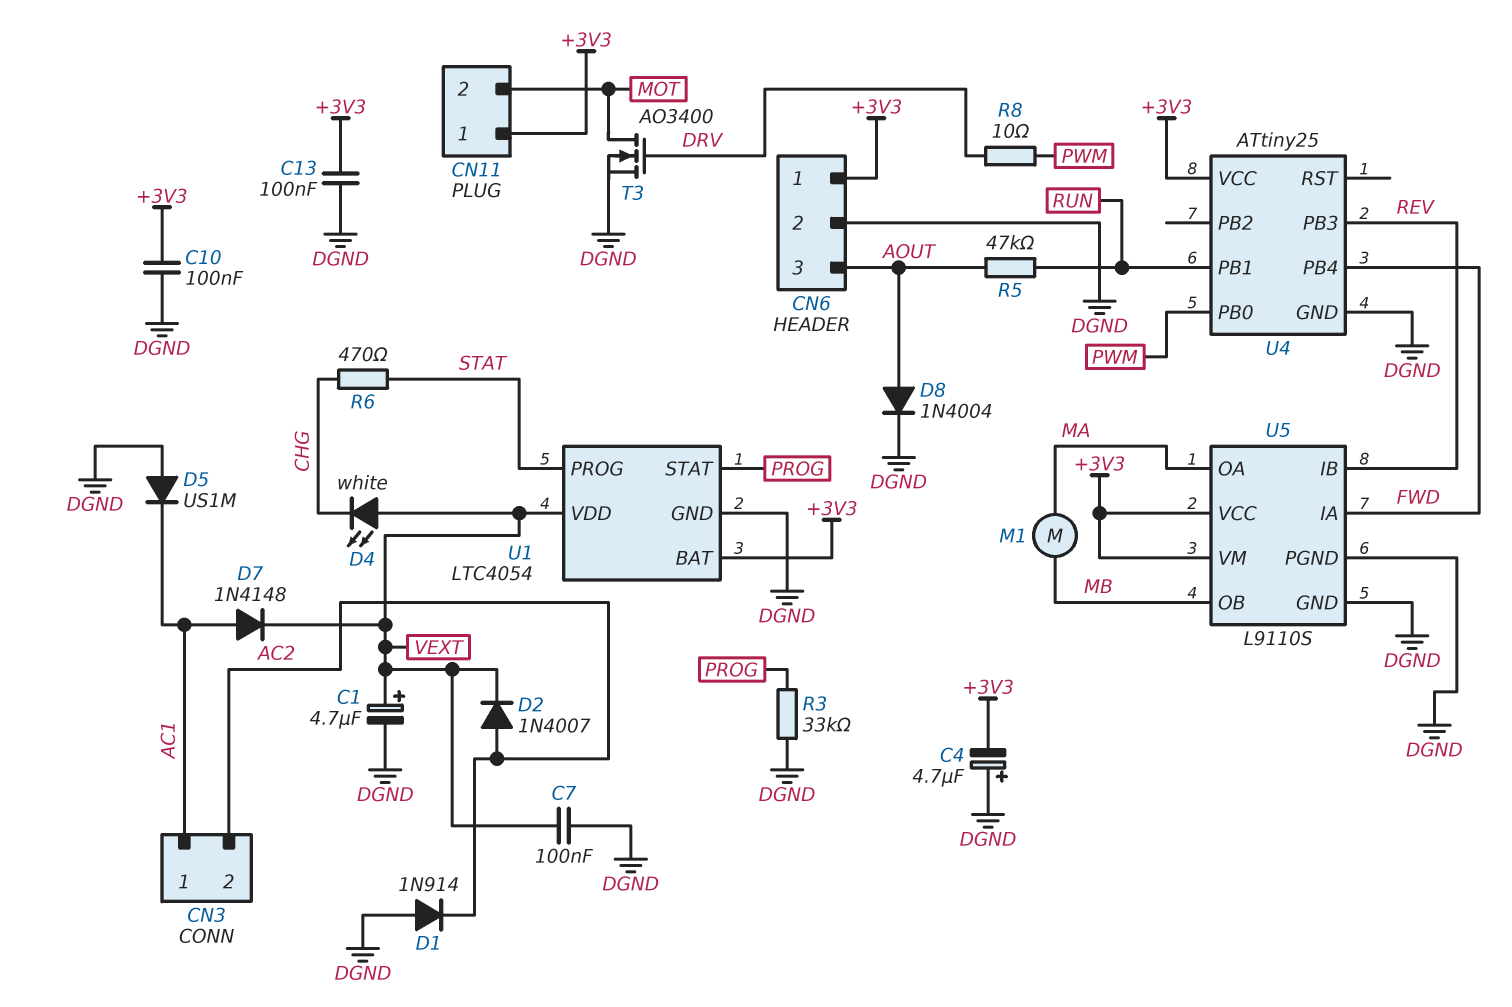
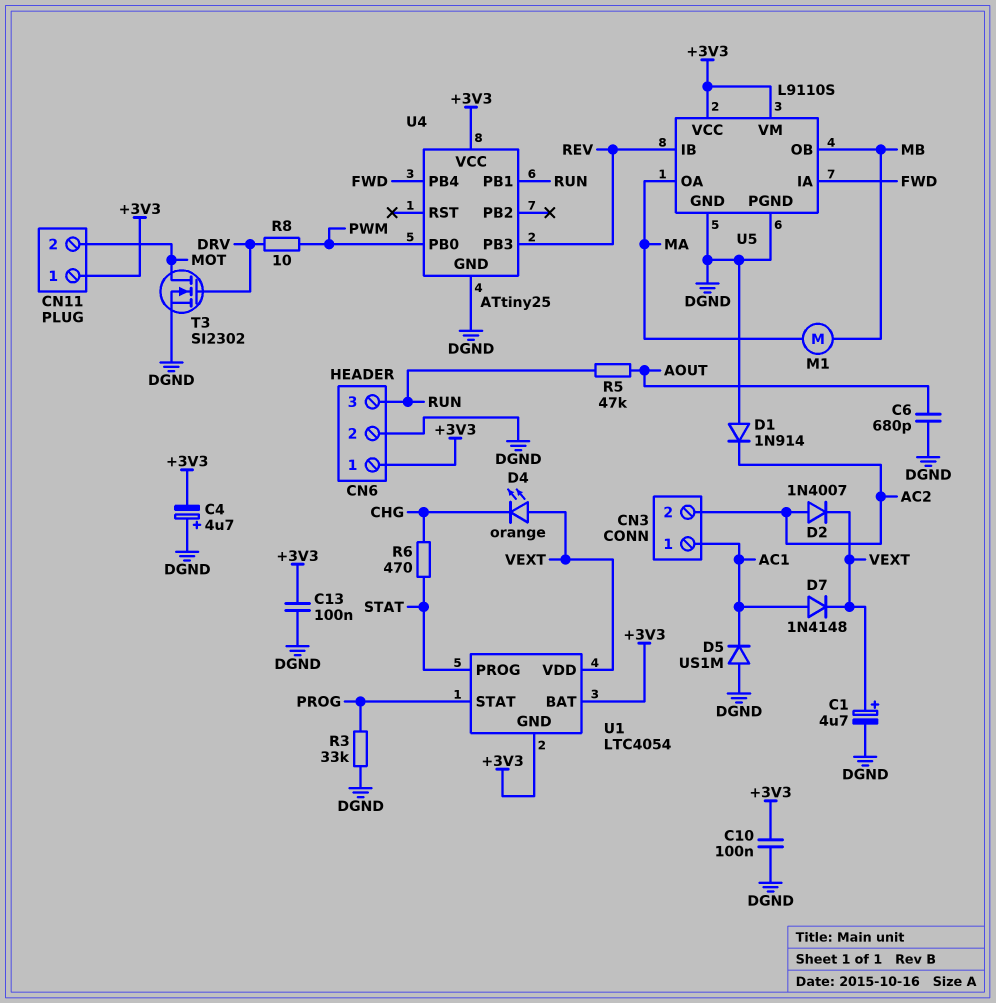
C6: none -> 680pF (AOUT, DGND)
C7: 100nF (DGND, VEXT) -> none
CN6 pin 3: AOUT -> RUN
D4: LED white (A VEXT, K CHG) -> LED orange (A VEXT, K CHG)
D8: diode 1N4004 (A AOUT, K DGND) -> none
T3: NMOS AO3400 (G DRV, D MOT, S DGND) -> NMOS SI2302 (G DRV, D MOT, S DGND)
U1 pin GND: DGND -> +3V3

